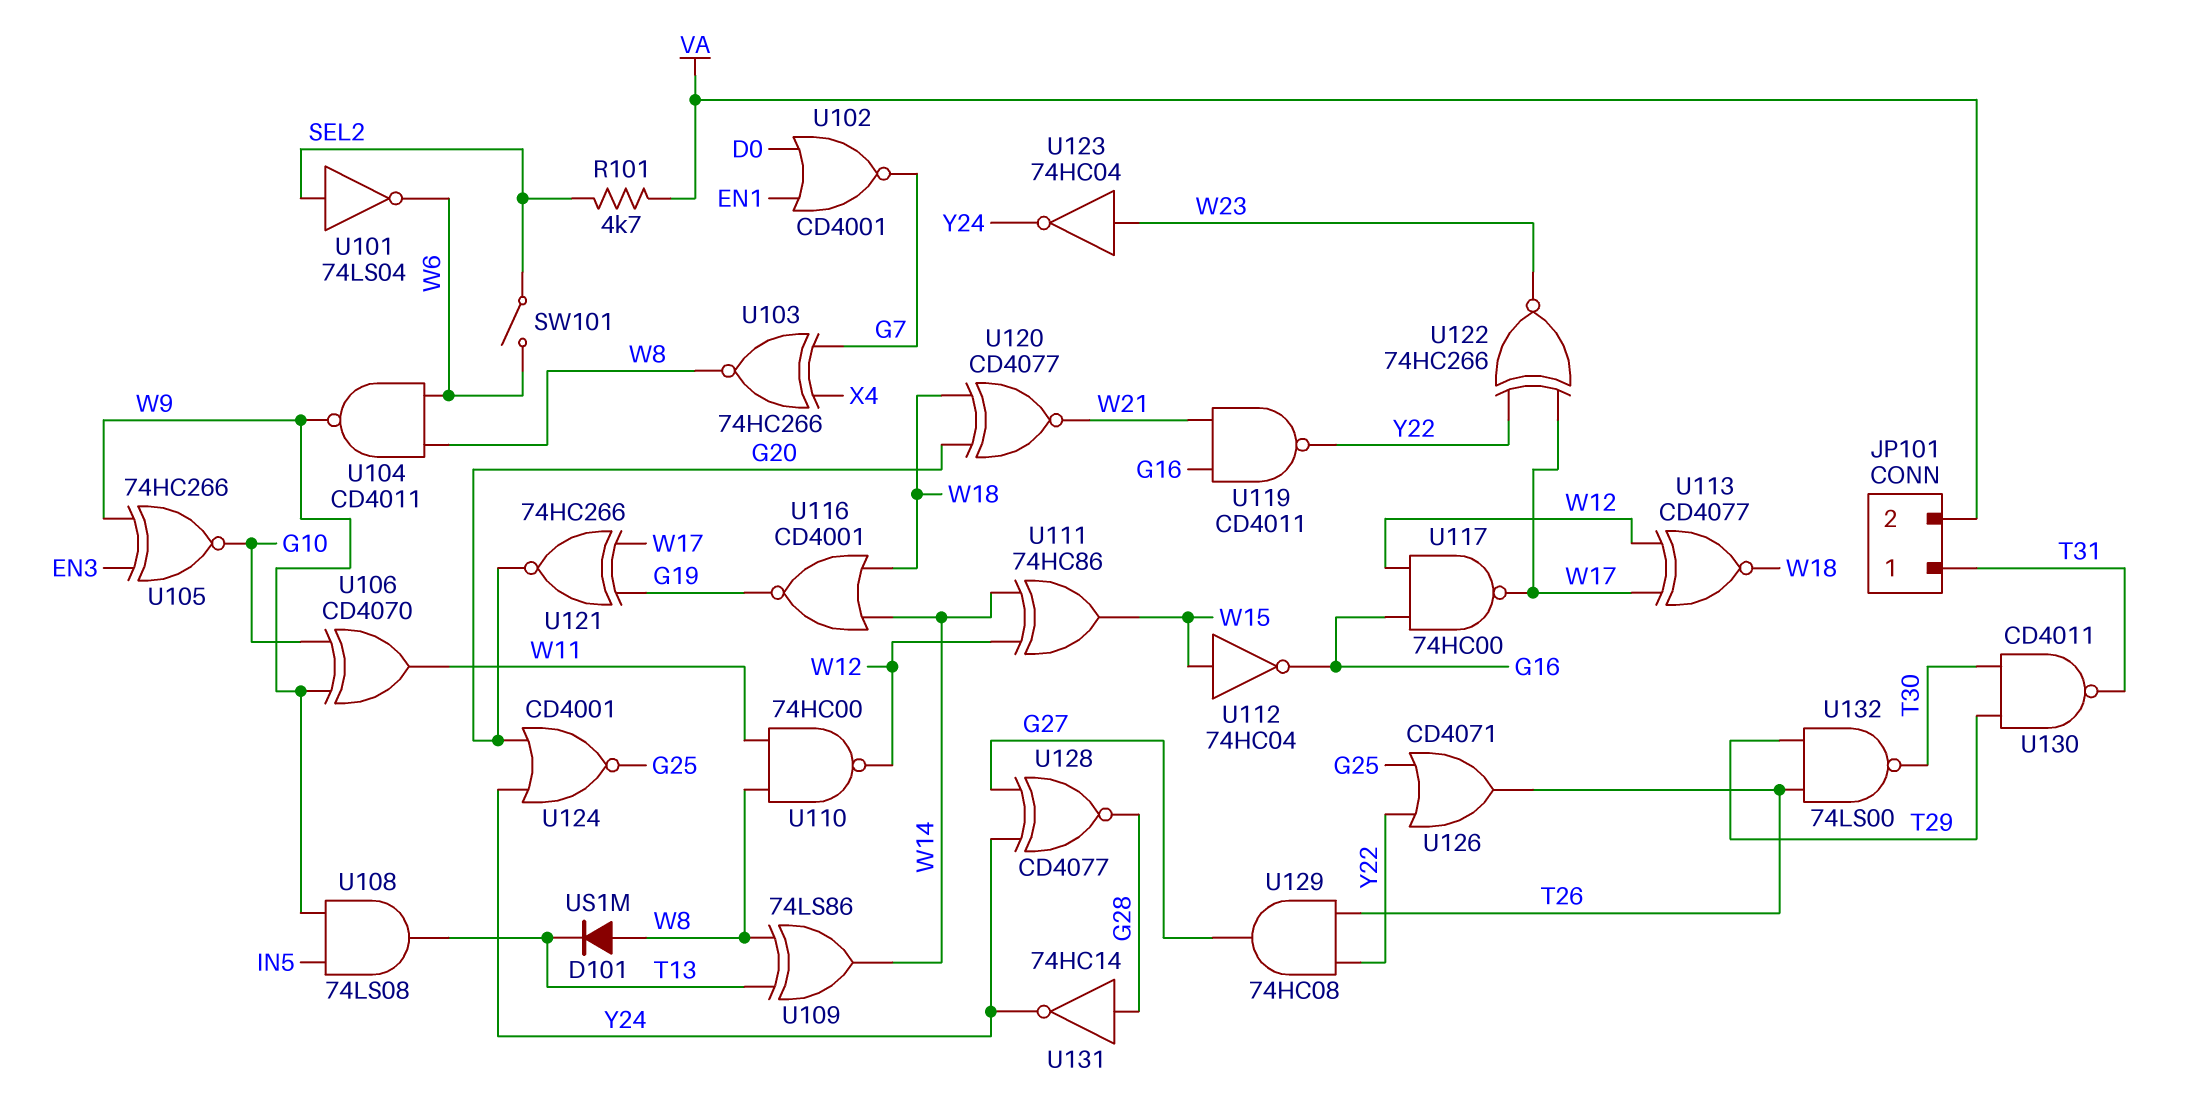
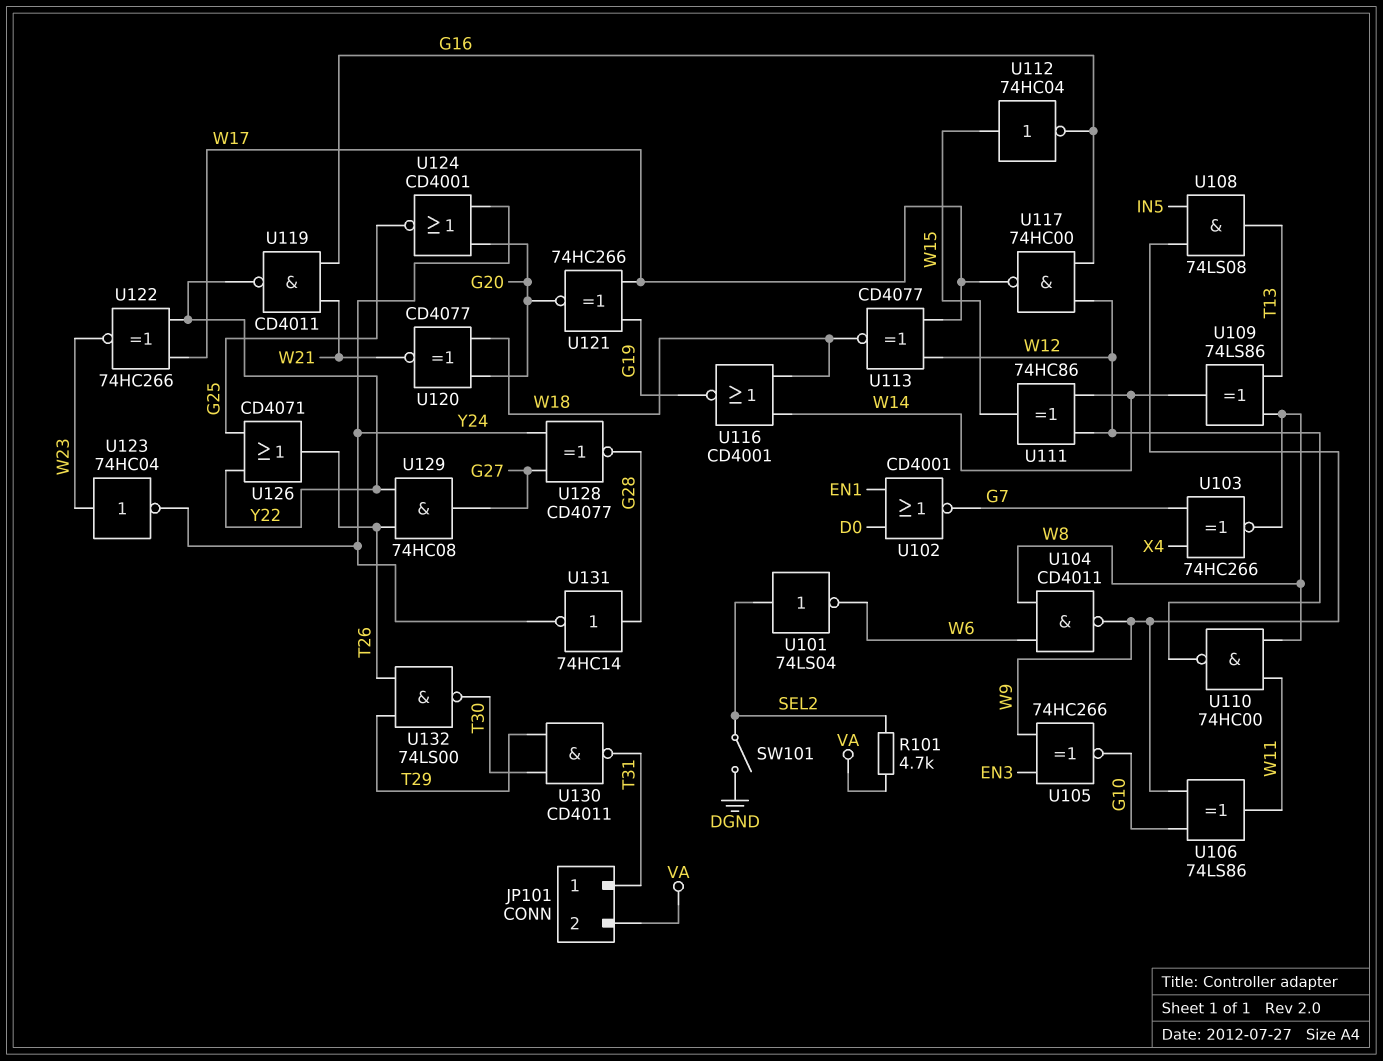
D101: diode US1M (A W8, K T13) -> none
SW101: switch (SEL2, W6) -> switch (DGND, SEL2)
U106: XOR CD4070 (in G10, in W9, out W11) -> XOR 74LS86 (in G10, in W9, out W11)

